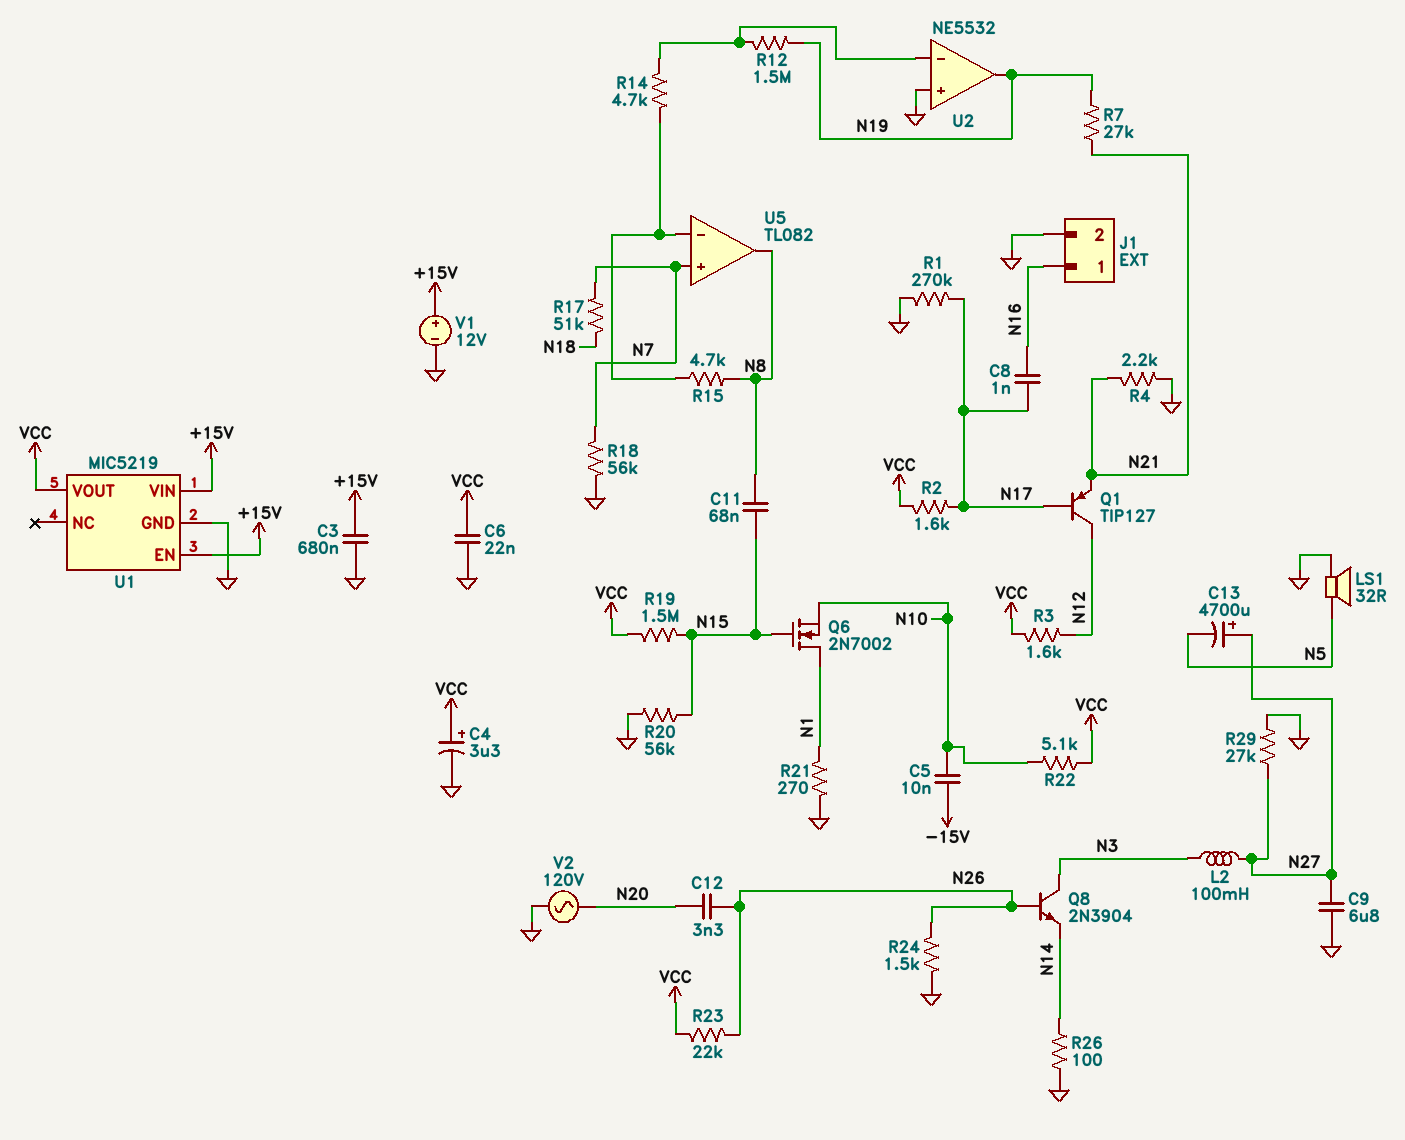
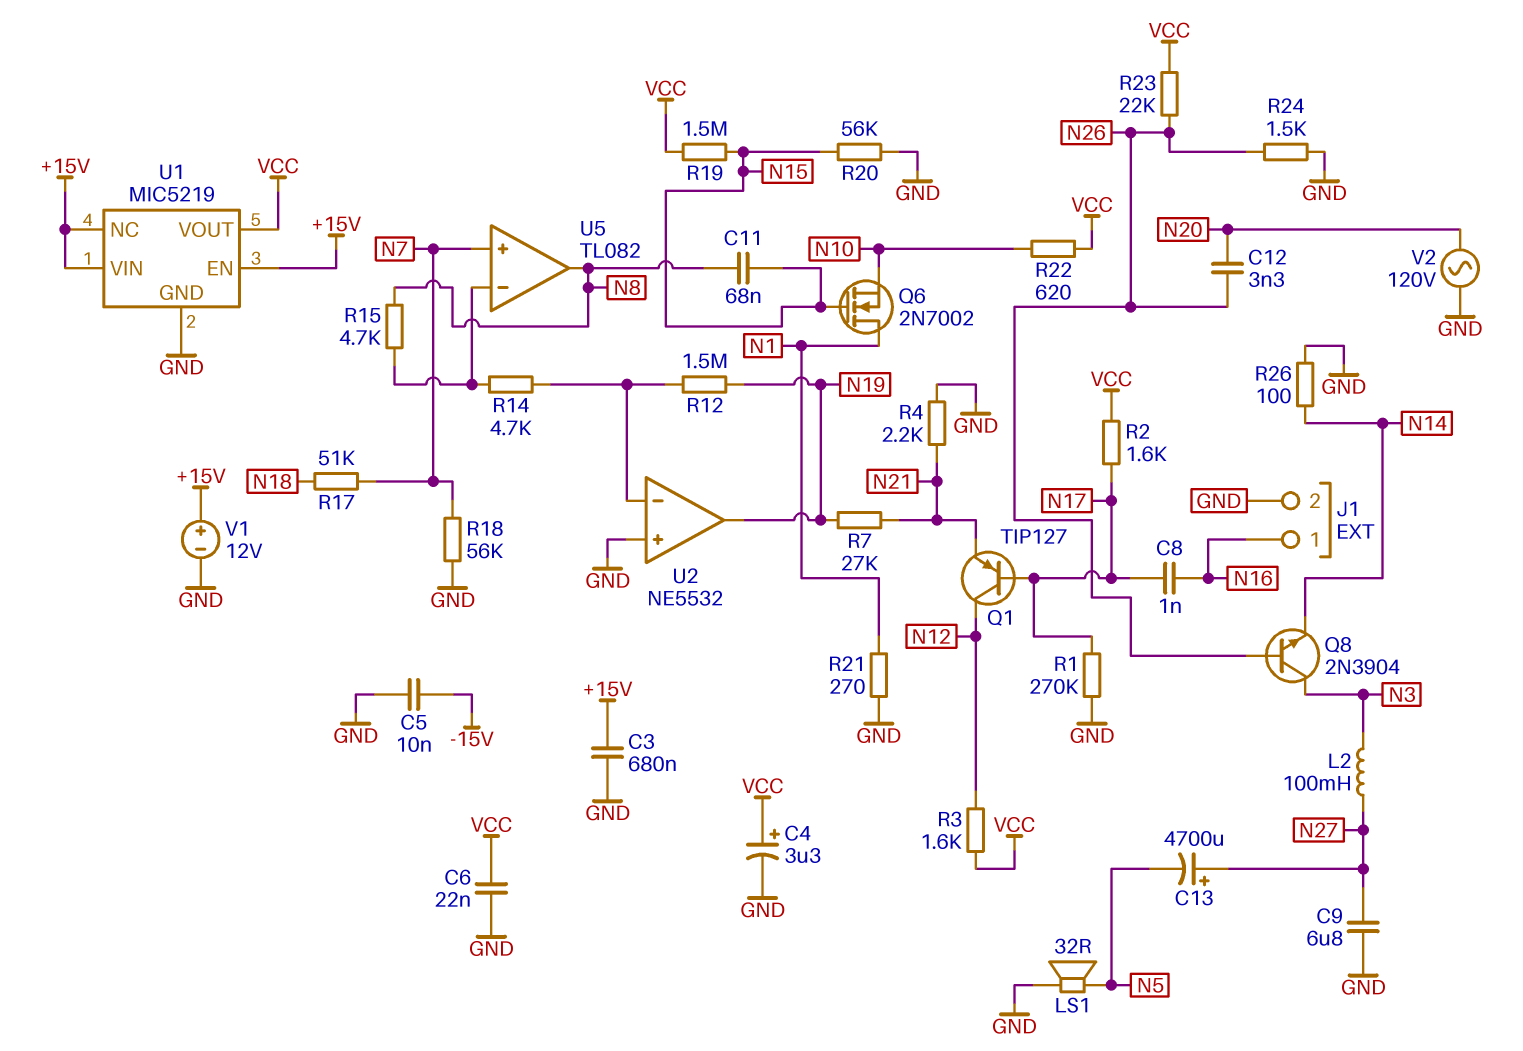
C5: 10nF (-15V, N10) -> 10nF (-15V, GND)
R22: 5.1k (N10, VCC) -> 620 (N10, VCC)
R29: 27k (GND, N27) -> none
U1 pin NC: none -> +15V

